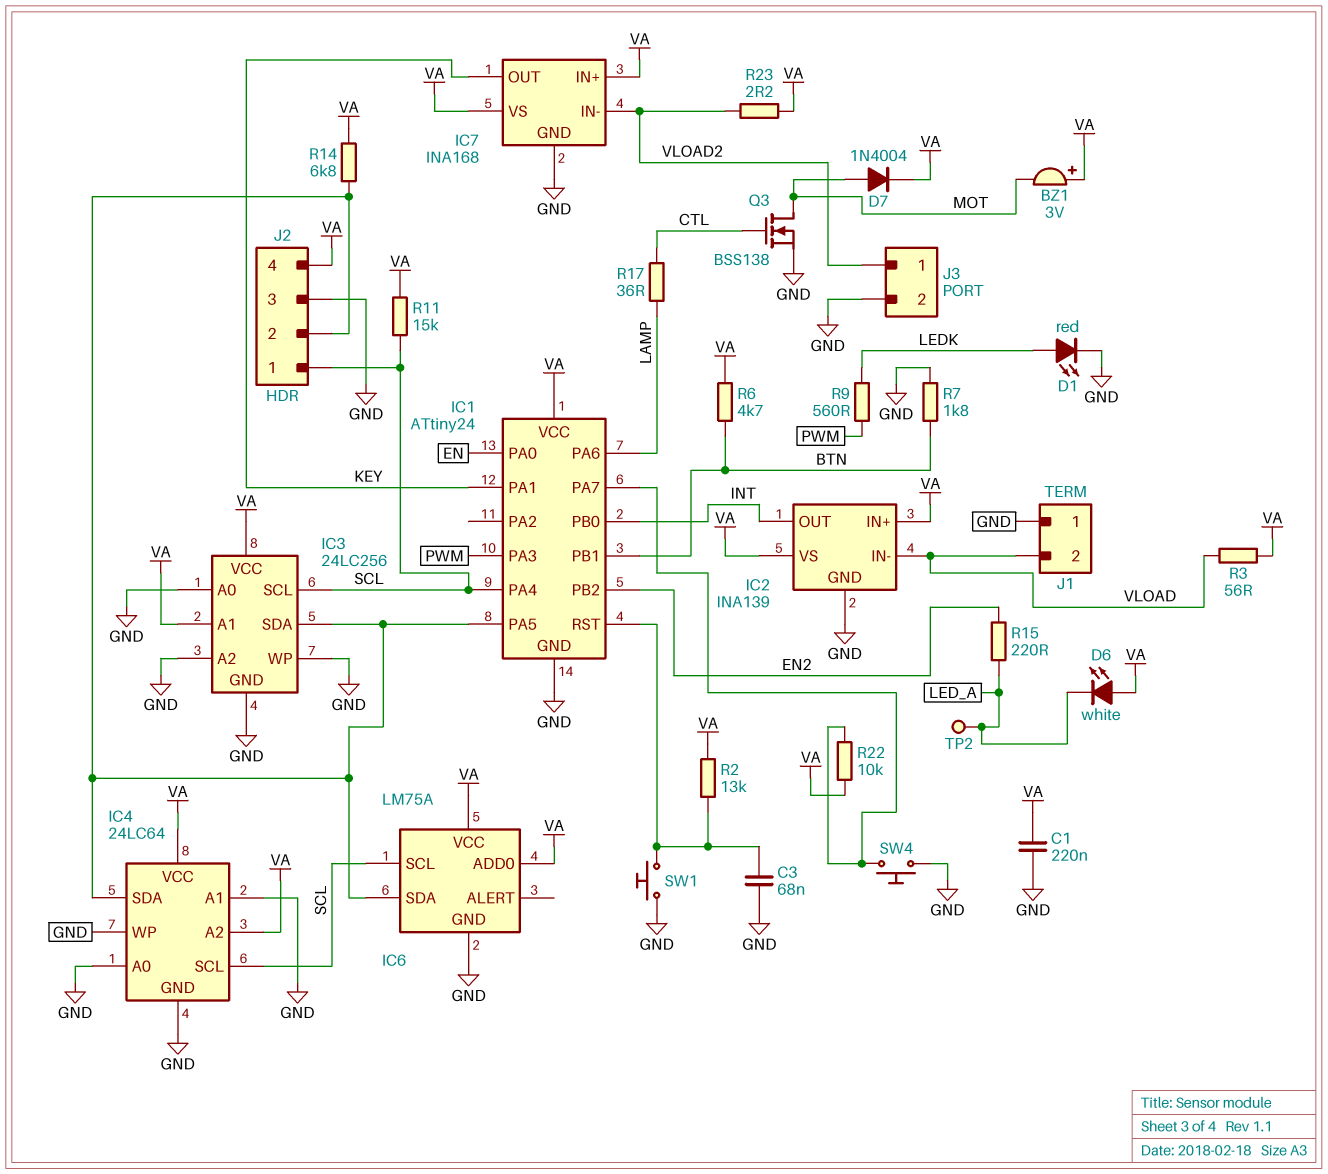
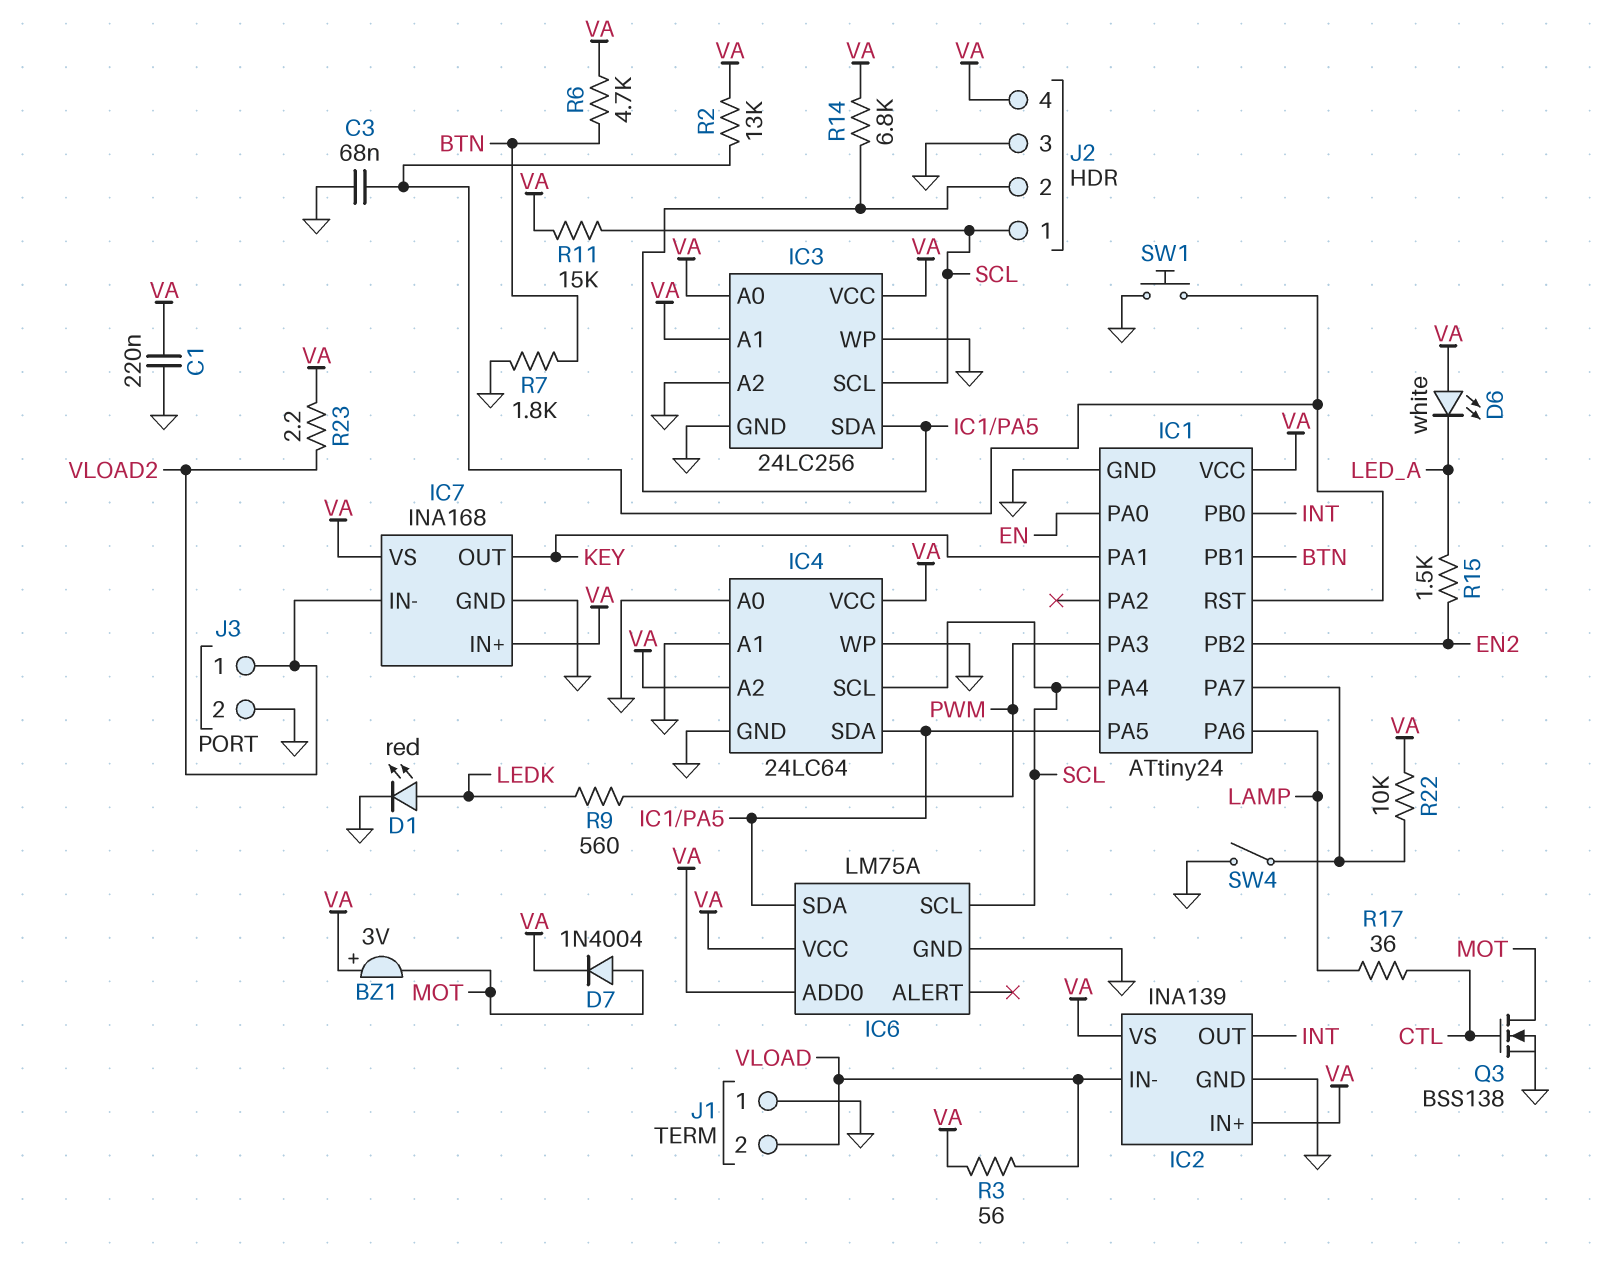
IC3 pin A0: GND -> VA
R15: 220 (EN2, LED_A) -> 1.5k (EN2, LED_A)
SW4: button (GND, IC1/PA7) -> switch (GND, IC1/PA7)
TP2: test point (LED_A) -> none

